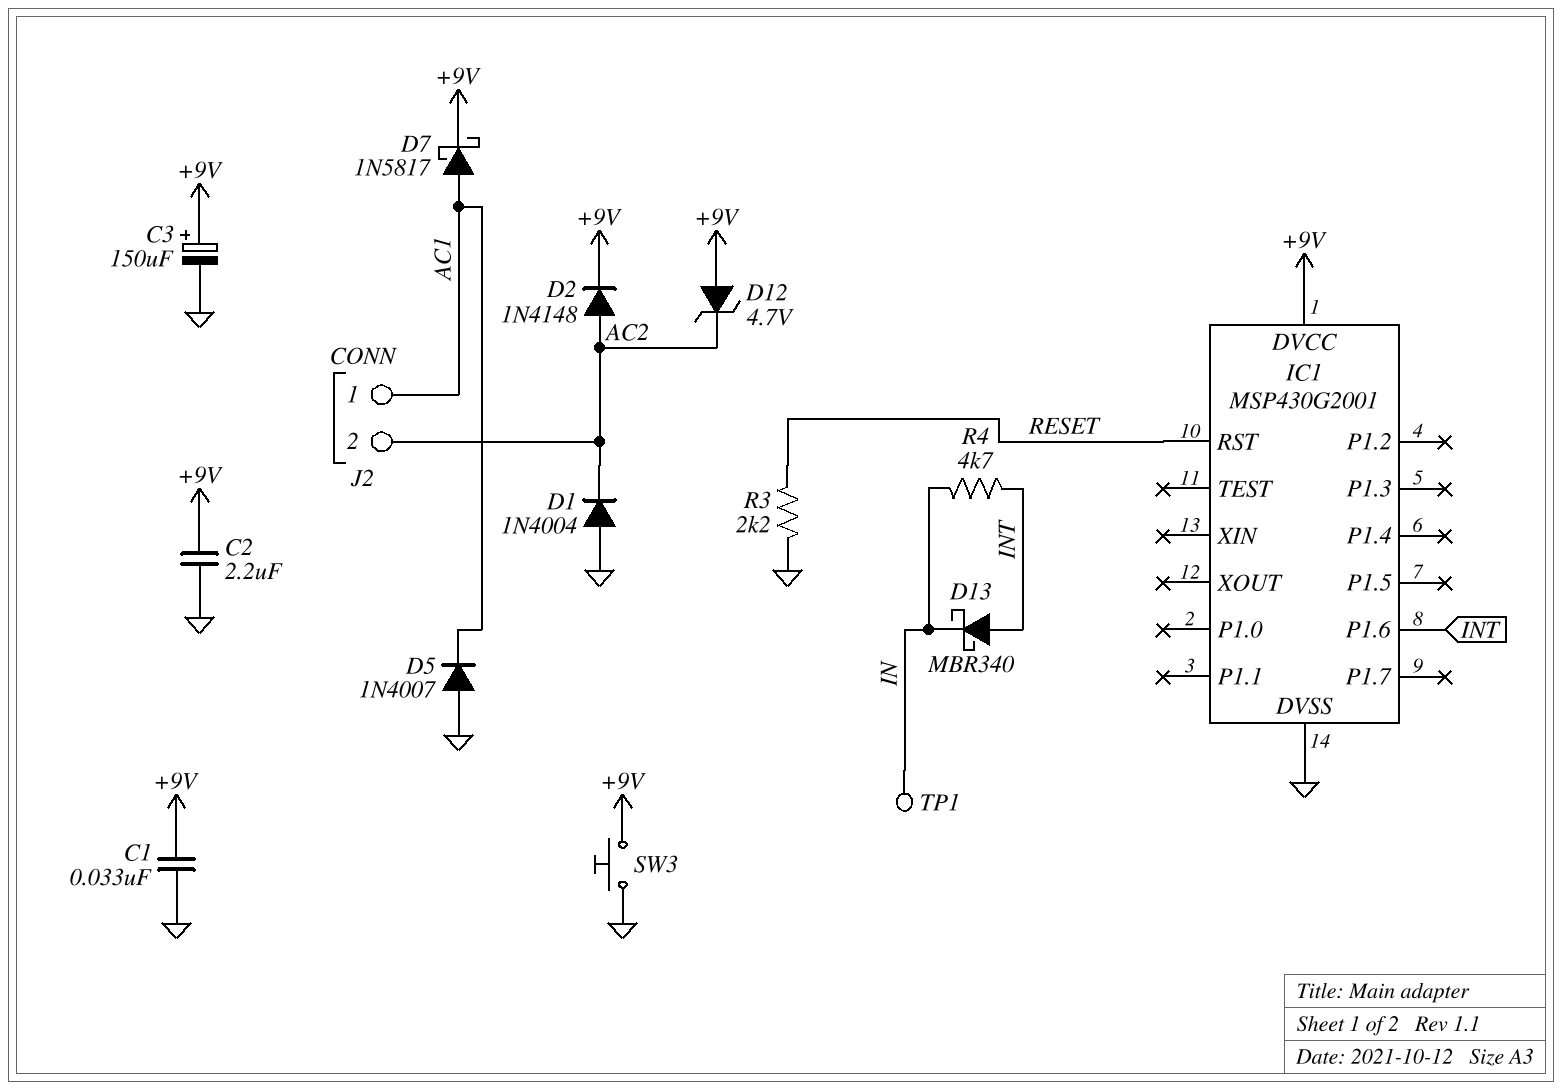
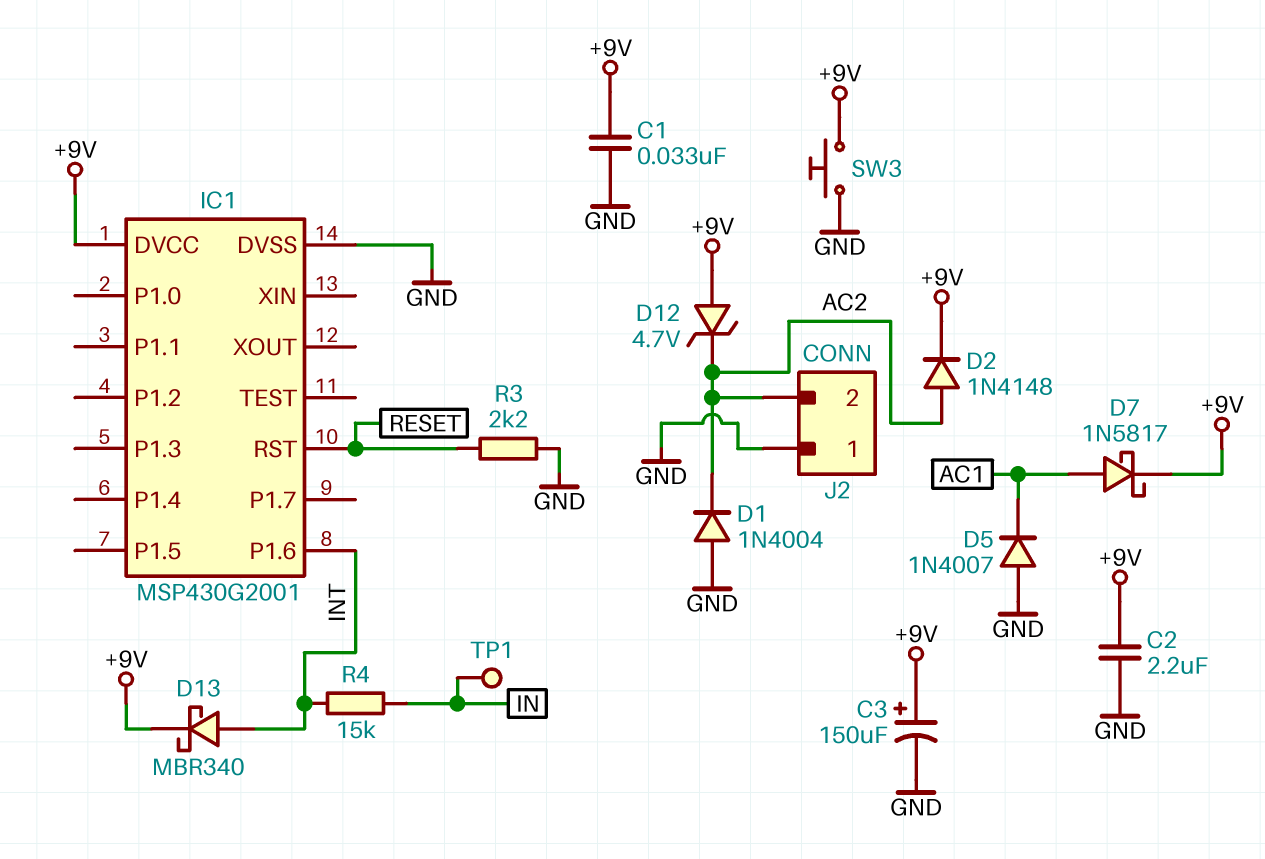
D13: schottky MBR340 (A INT, K IN) -> schottky MBR340 (A INT, K +9V)
J2 pin 1: AC1 -> GND
R4: 4.7k (IN, INT) -> 15k (IN, INT)

